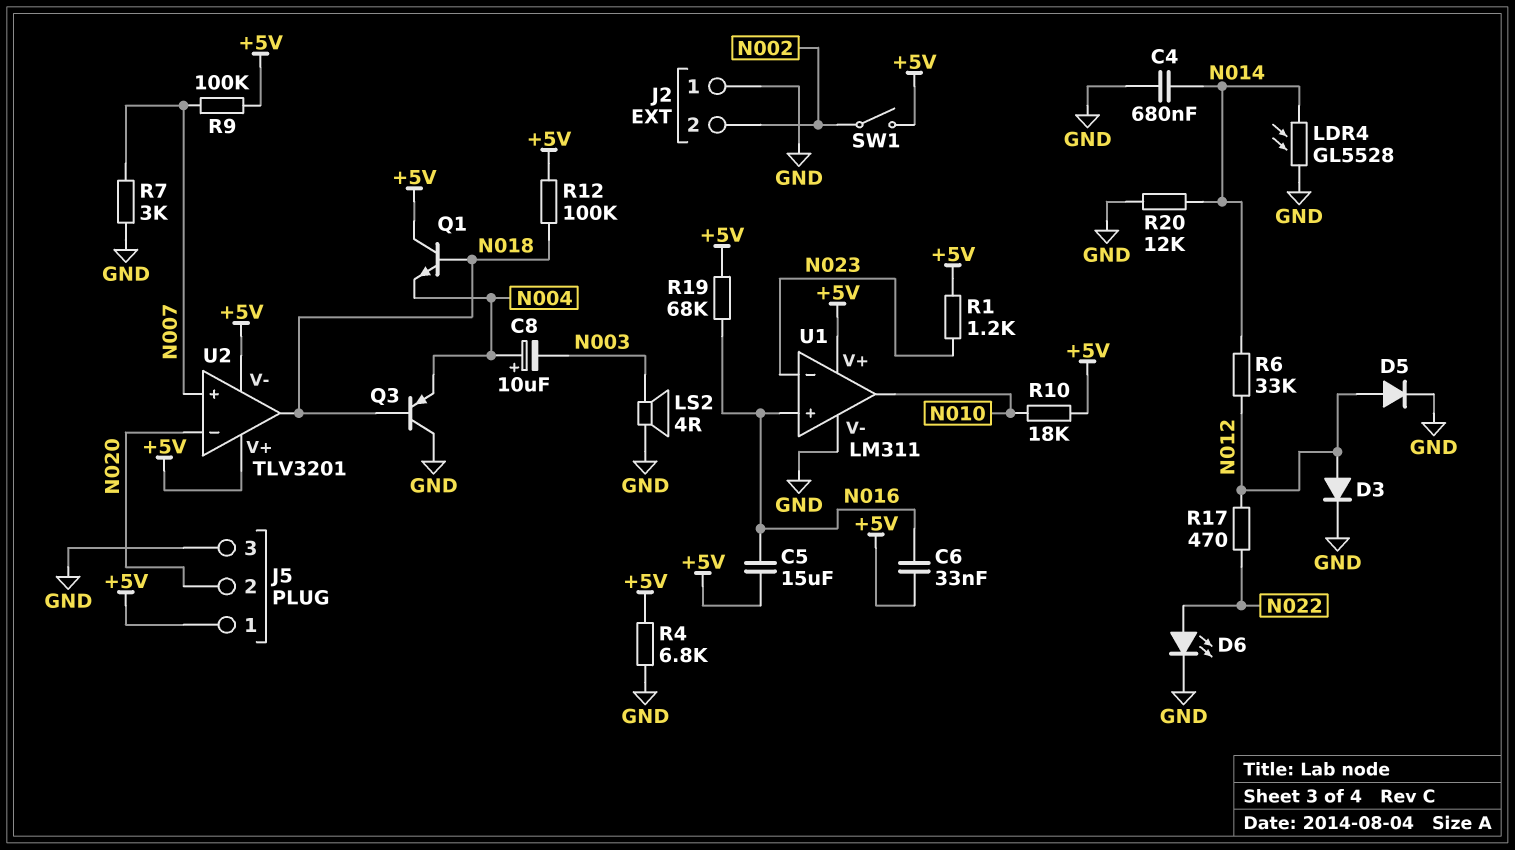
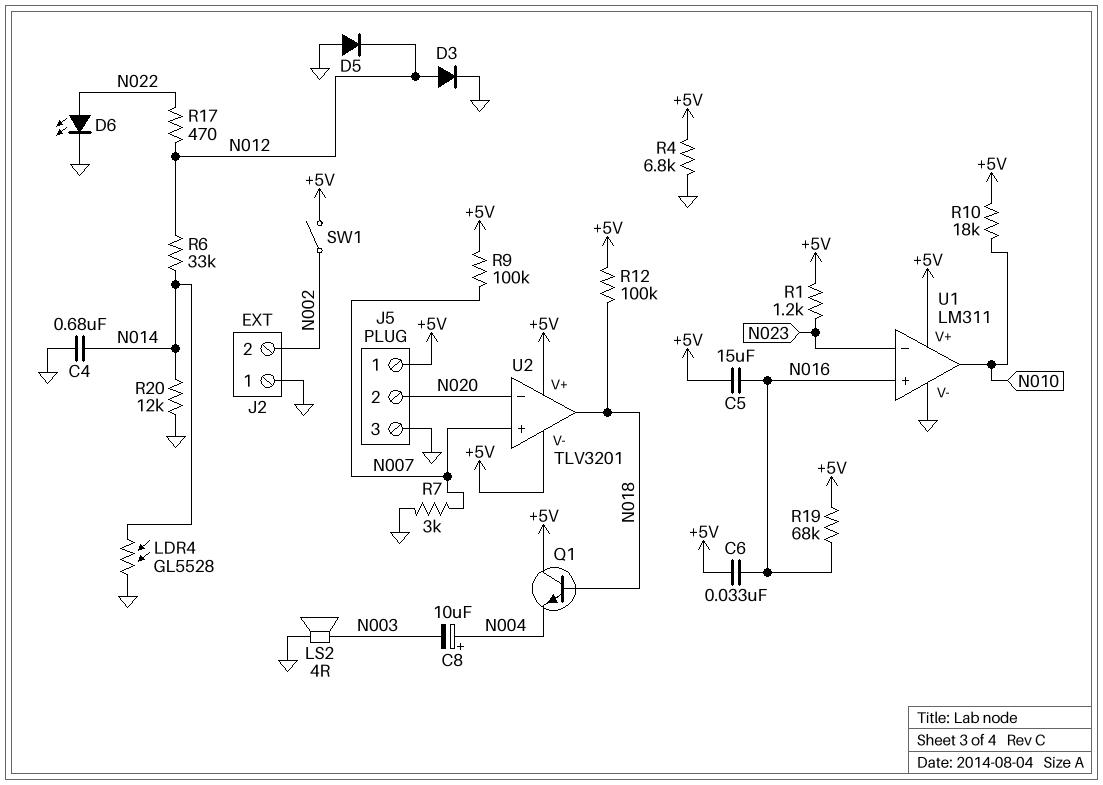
D5: diode (A N012, K GND) -> diode (A GND, K N012)
Q3: PNP (B N018, C GND, E N004) -> none

